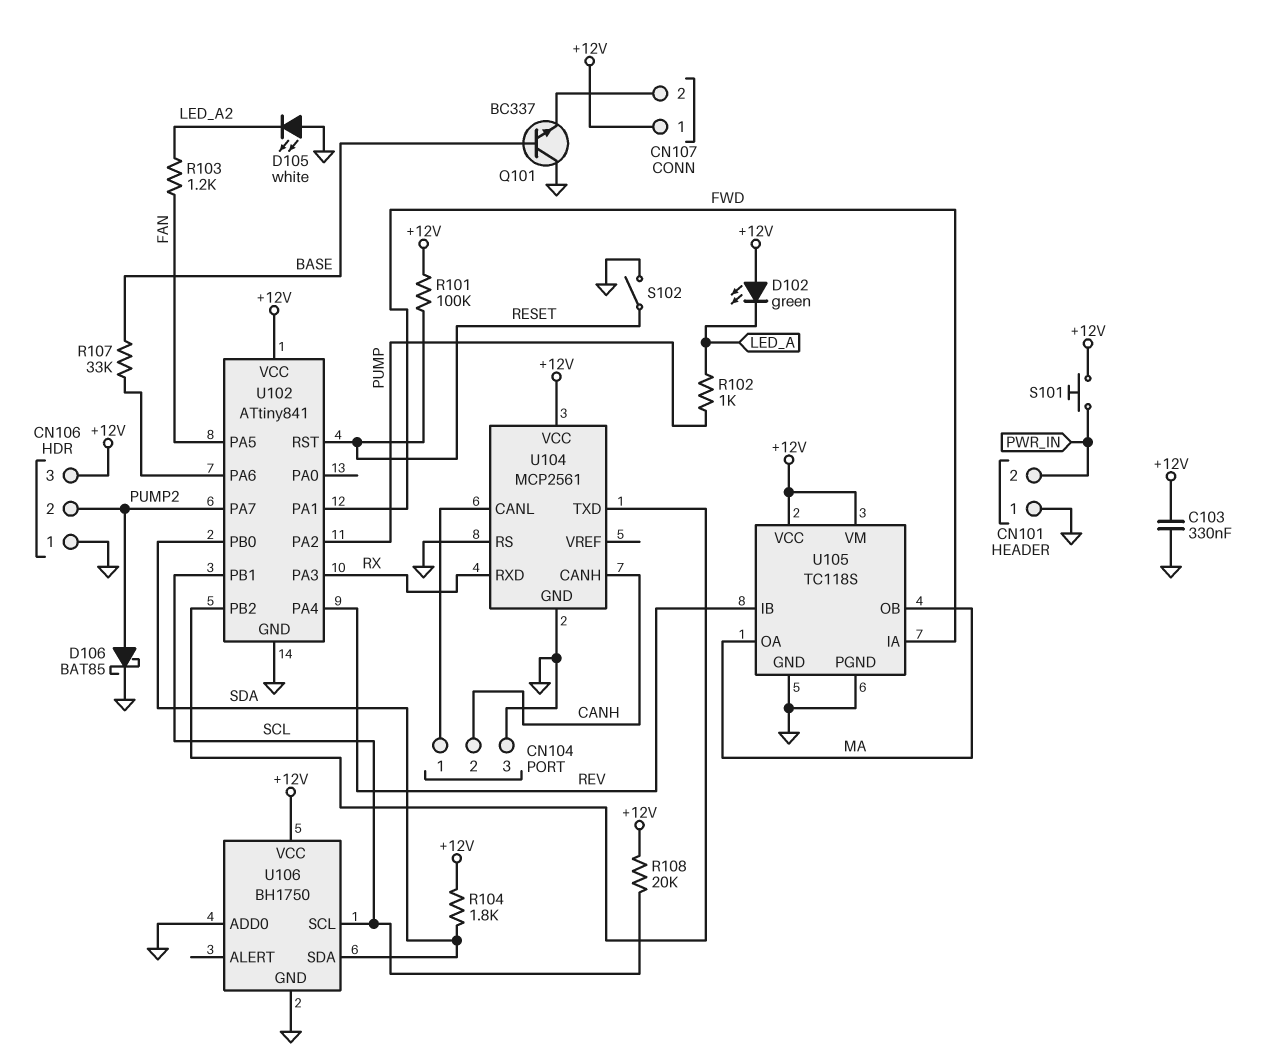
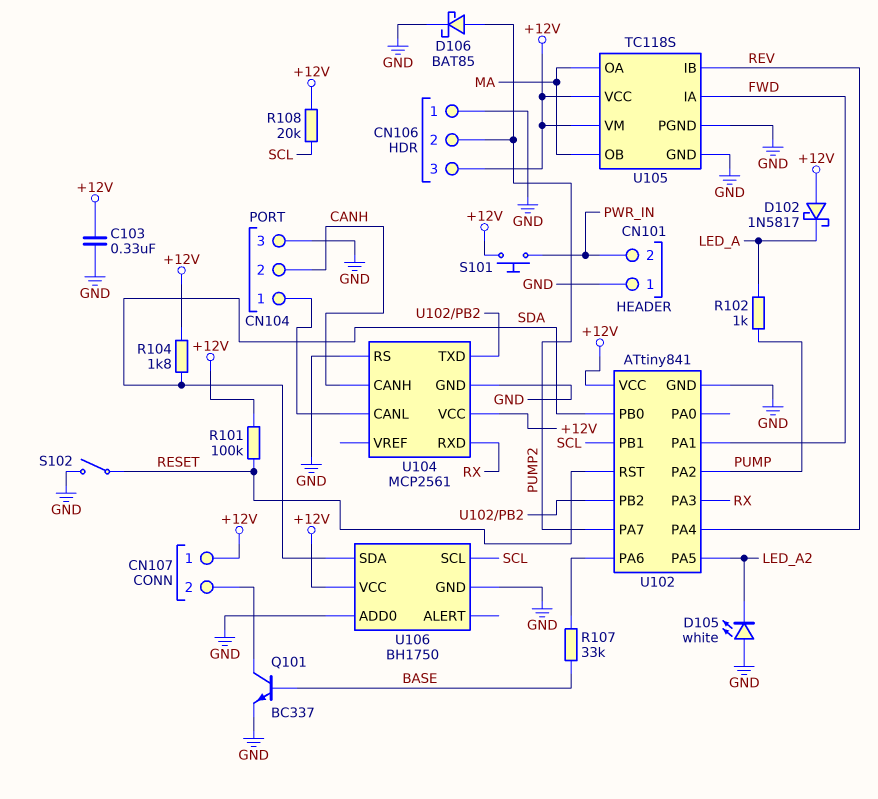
D102: LED green (A +12V, K LED_A) -> schottky 1N5817 (A +12V, K LED_A)
Q101: NPN BC337 (B BASE, C GND, E CN107/2) -> NPN BC337 (B BASE, C CN107/2, E GND)
R103: 1.2k (FAN, LED_A2) -> none
U102 pin PA5: FAN -> LED_A2

